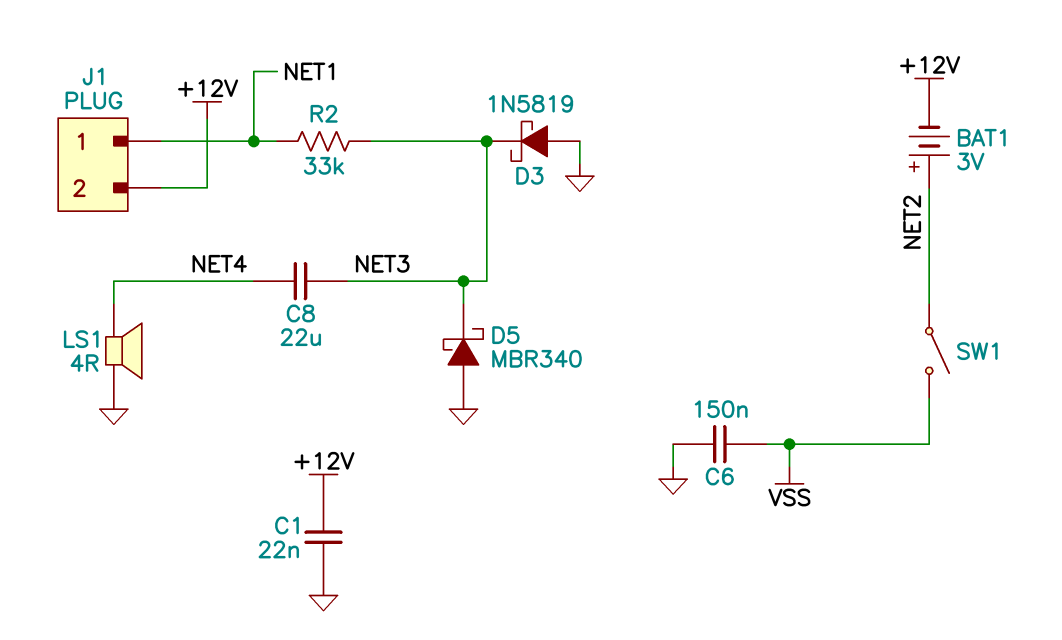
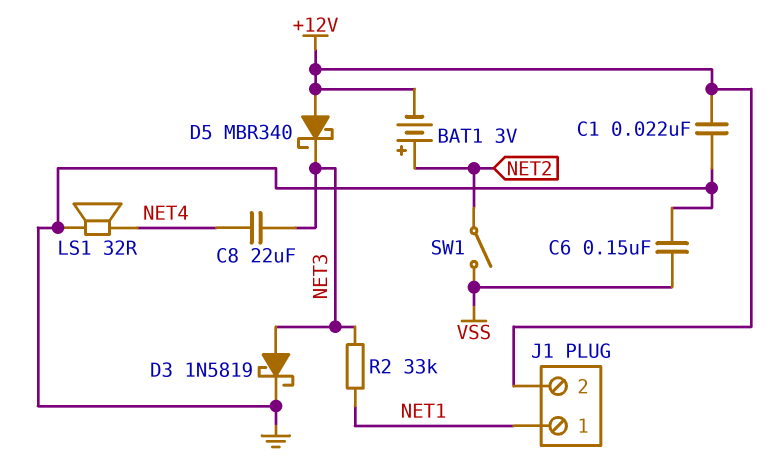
D3: schottky 1N5819 (A GND, K NET3) -> schottky 1N5819 (A NET3, K GND)
D5: schottky MBR340 (A GND, K NET3) -> schottky MBR340 (A +12V, K NET3)
LS1: speaker 4R (GND, NET4) -> speaker 32R (GND, NET4)

